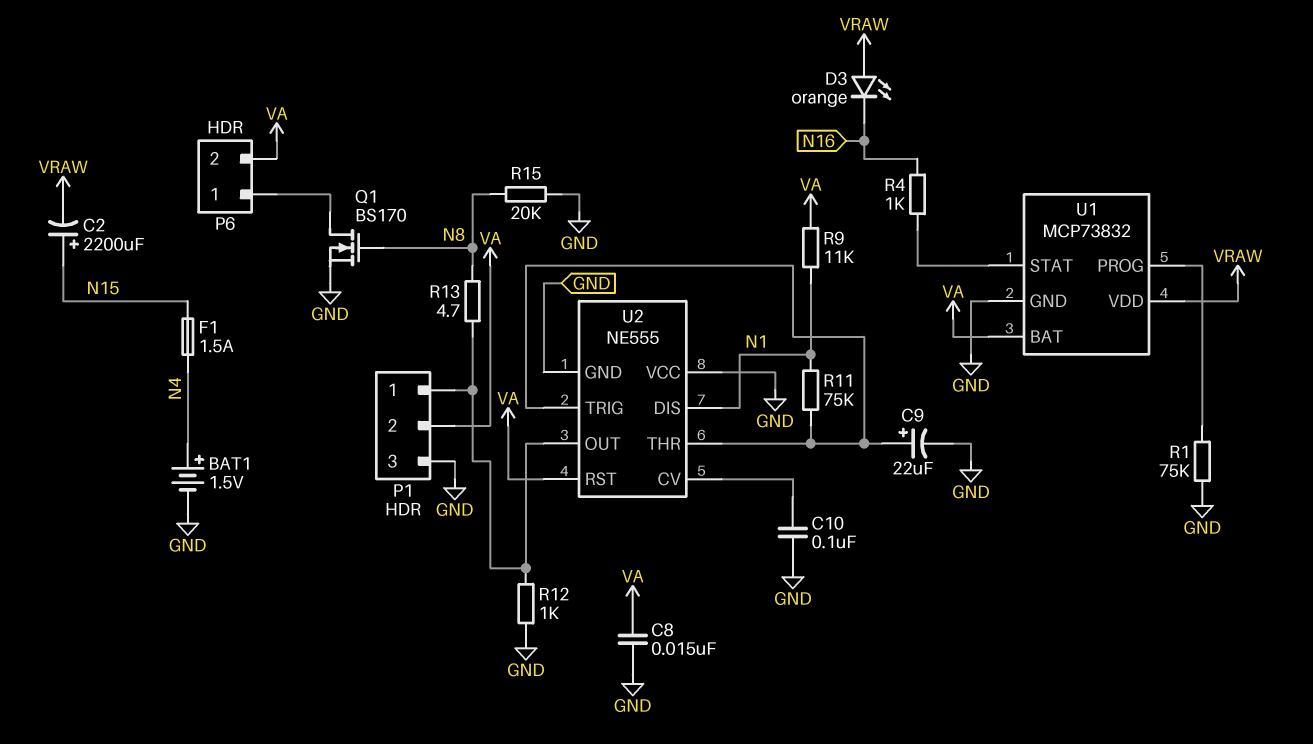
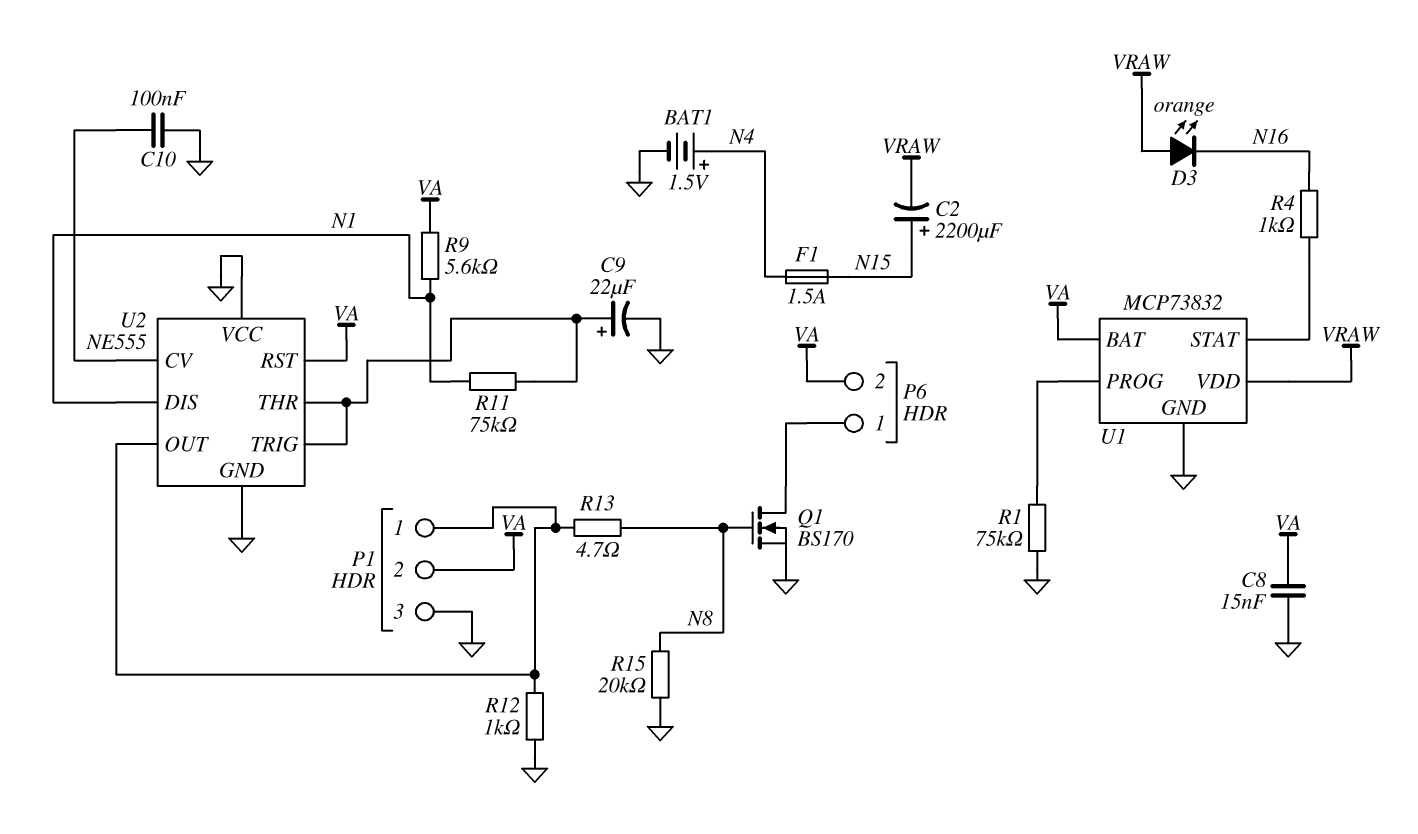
R9: 11k (N1, VA) -> 5.6k (N1, VA)

